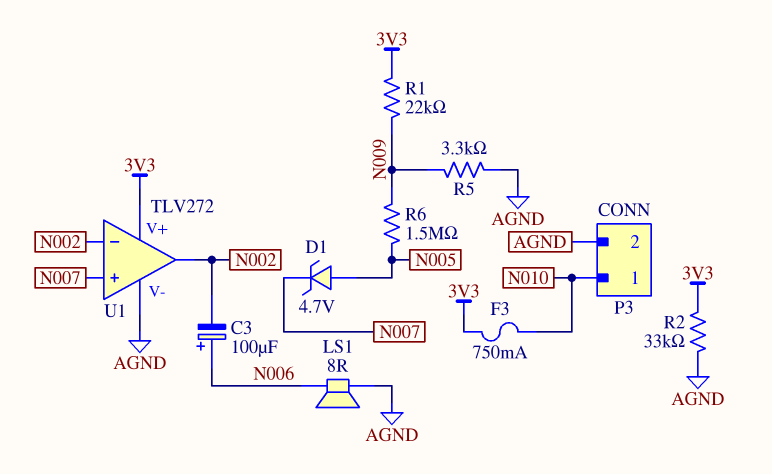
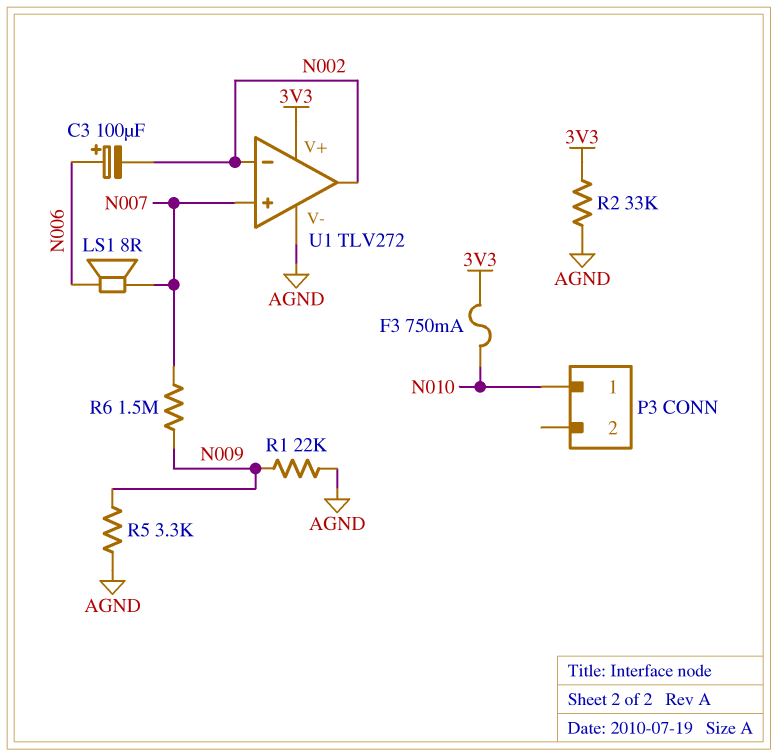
D1: zener 4.7V (A N005, K N007) -> none
LS1: speaker 8R (AGND, N006) -> speaker 8R (N006, N007)
P3 pin 2: AGND -> none
R1: 22k (3V3, N009) -> 22k (AGND, N009)
R6: 1.5M (N005, N009) -> 1.5M (N007, N009)

